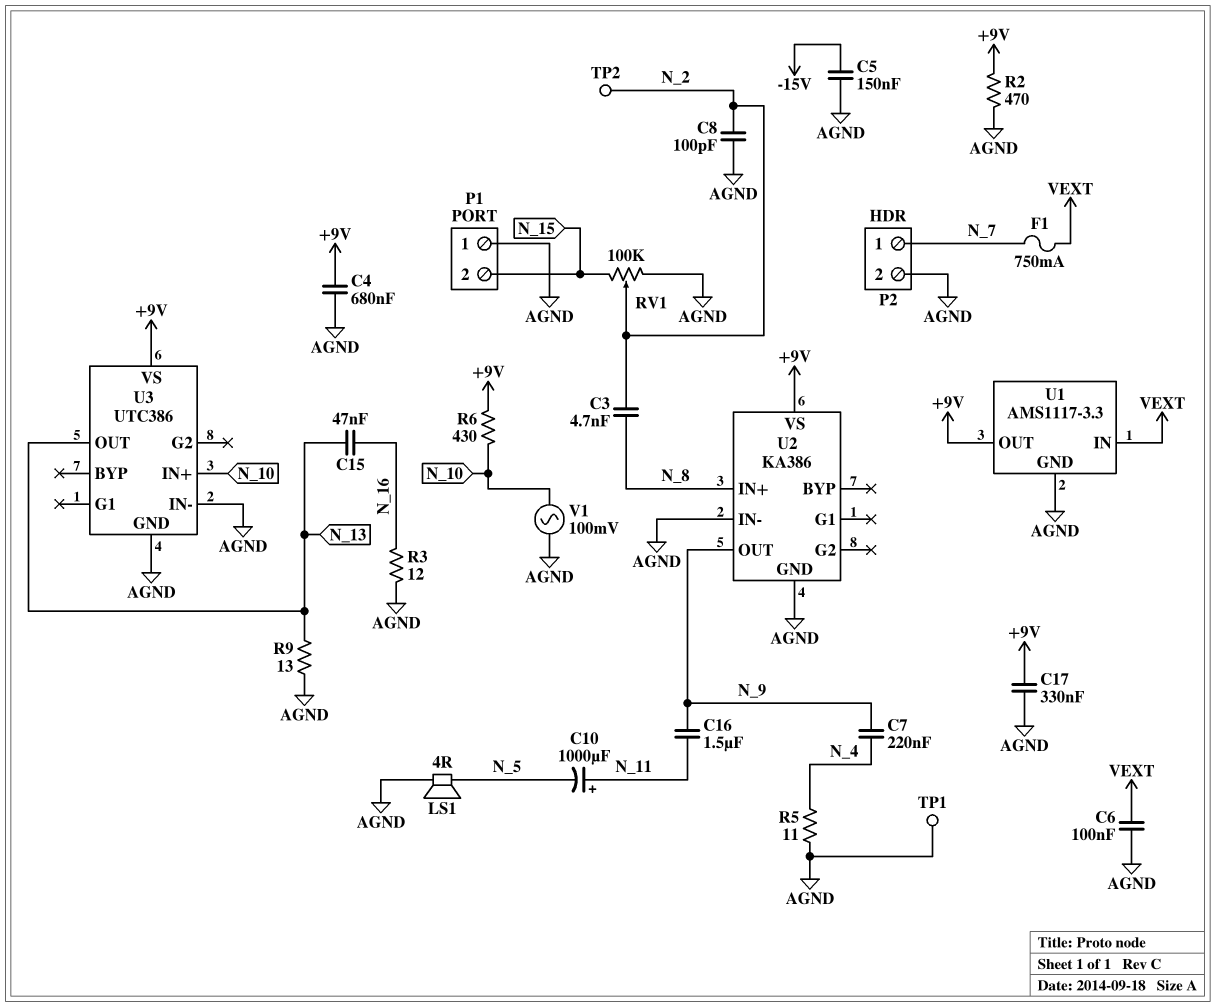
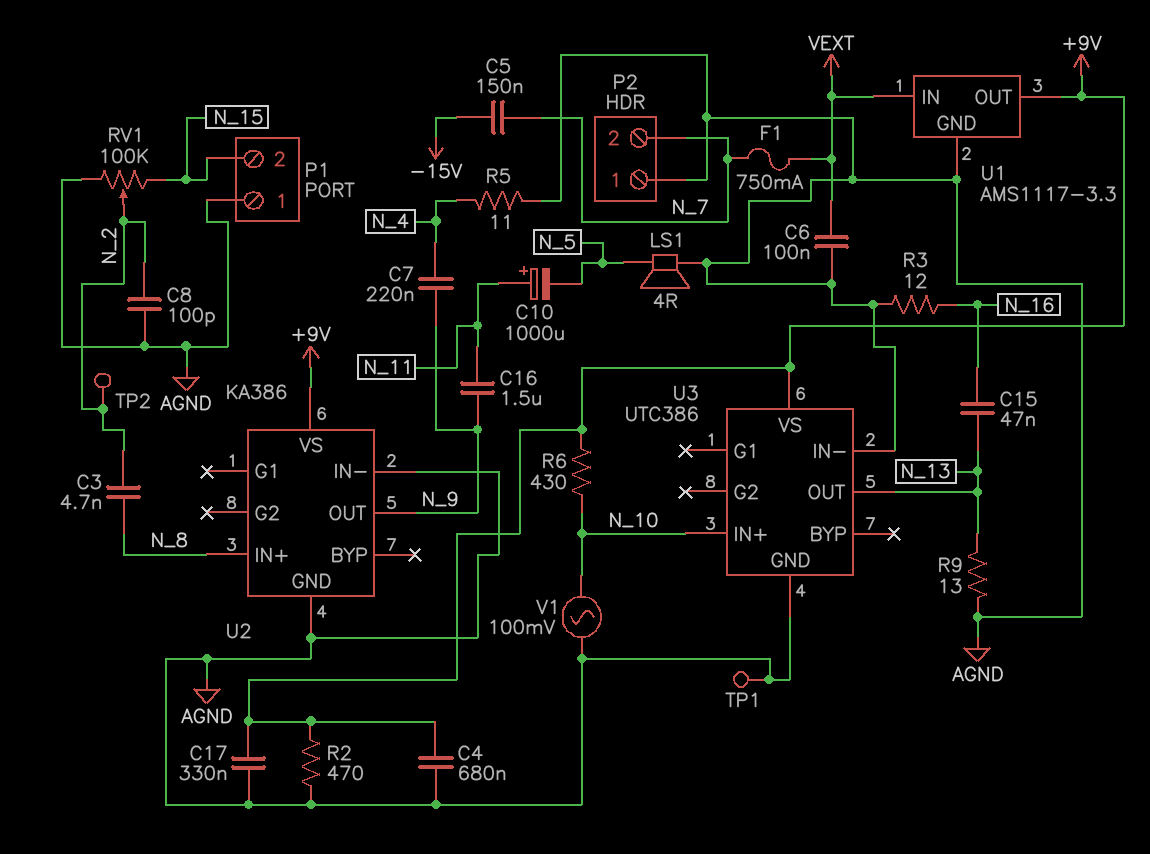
C5: 150nF (-15V, AGND) -> 150nF (-15V, N_7)
P2 pin 1: N_7 -> AGND
P2 pin 2: AGND -> N_7

